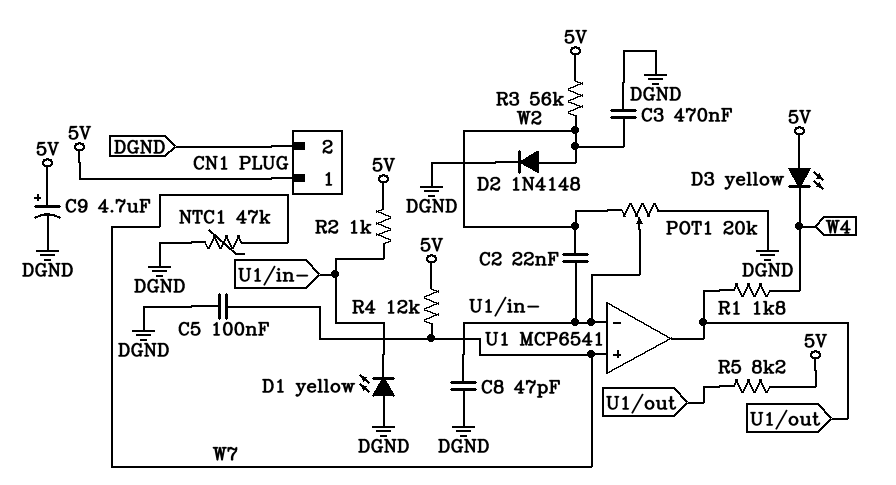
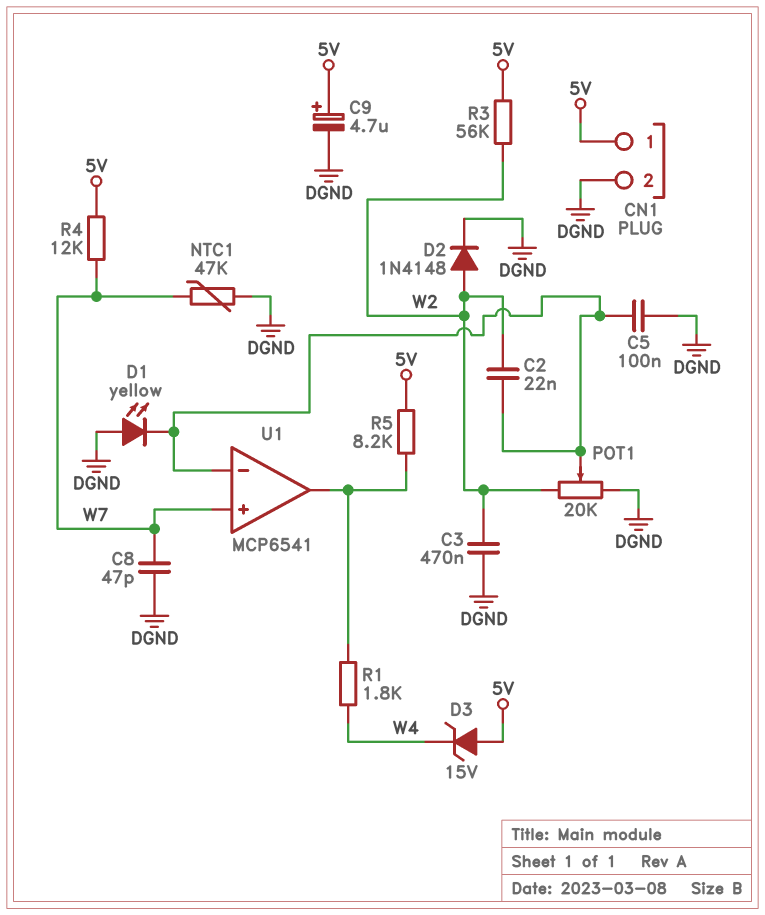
C5: 100nF (DGND, W7) -> 100nF (DGND, U1/in-)
C8: 47pF (DGND, U1/in-) -> 47pF (DGND, W7)
D3: LED yellow (A 5V, K W4) -> zener 15V (A 5V, K W4)
R2: 1k (5V, U1/in-) -> none

